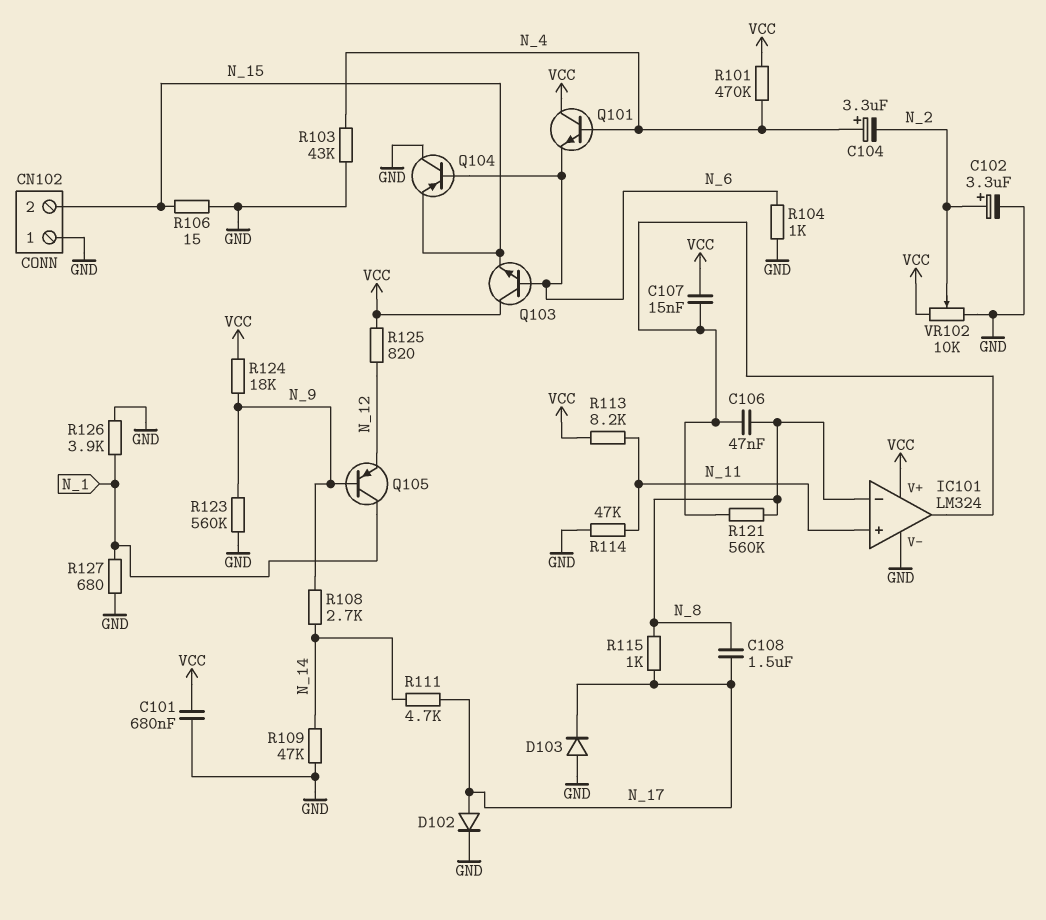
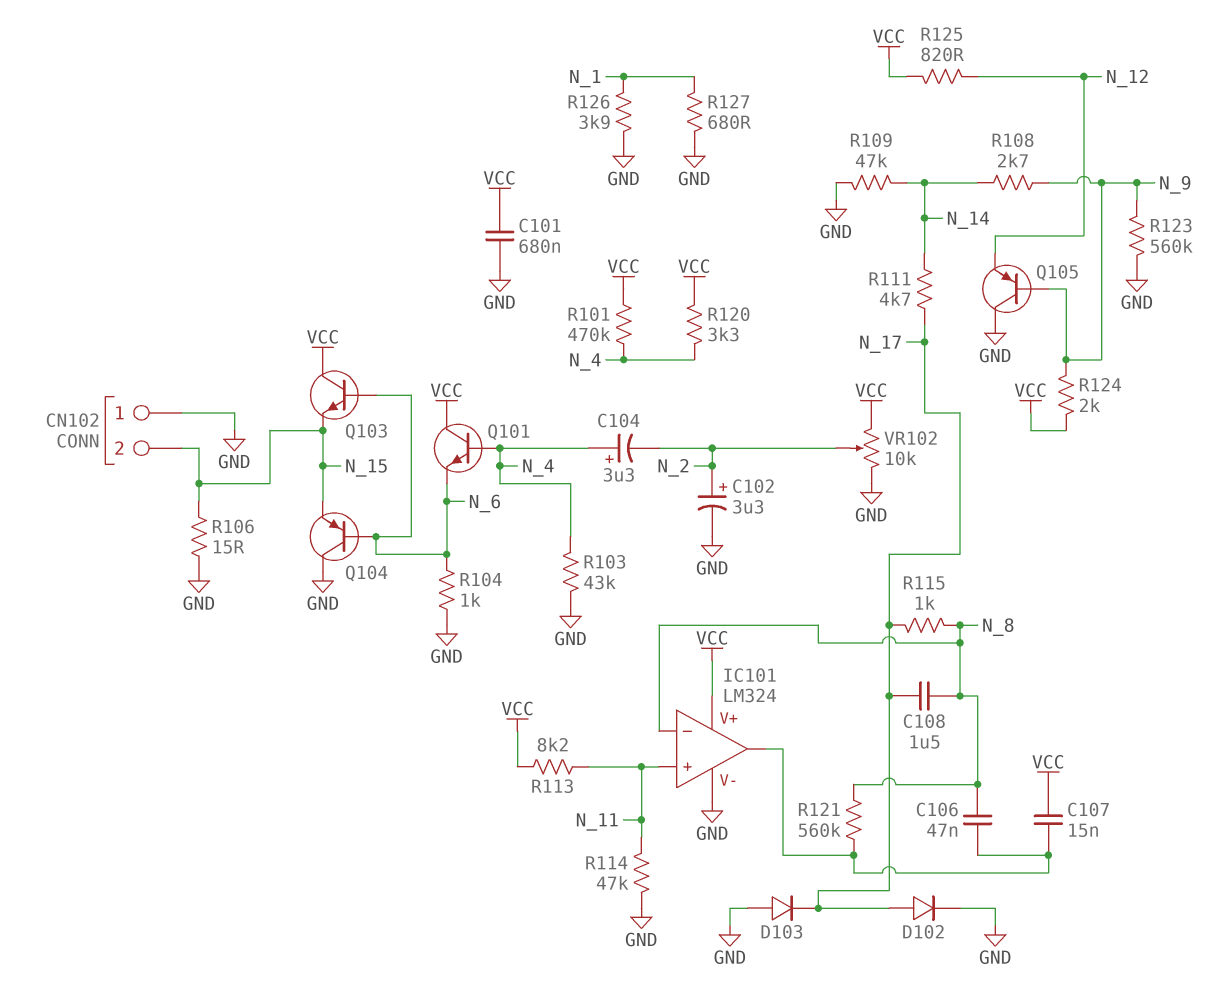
Q105: PNP (B N_9, C N_1, E N_12) -> PNP (B N_9, C GND, E N_12)
R120: none -> 3.3k (N_4, VCC)
R124: 18k (N_9, VCC) -> 2k (N_9, VCC)

